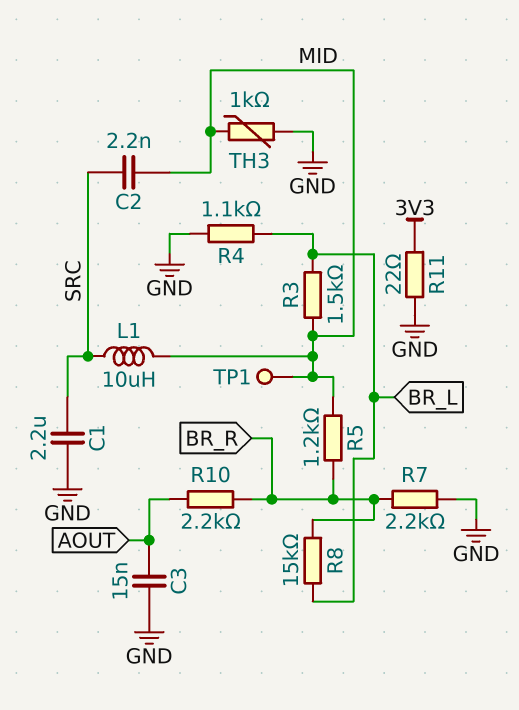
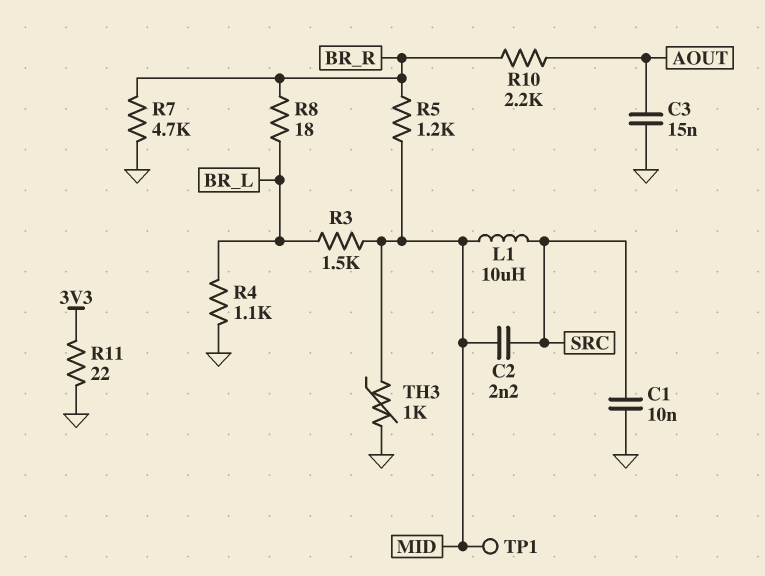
C1: 2.2uF (GND, SRC) -> 10nF (GND, SRC)
R7: 2.2k (BR_R, GND) -> 4.7k (BR_R, GND)
R8: 15k (BR_L, BR_R) -> 18 (BR_L, BR_R)

